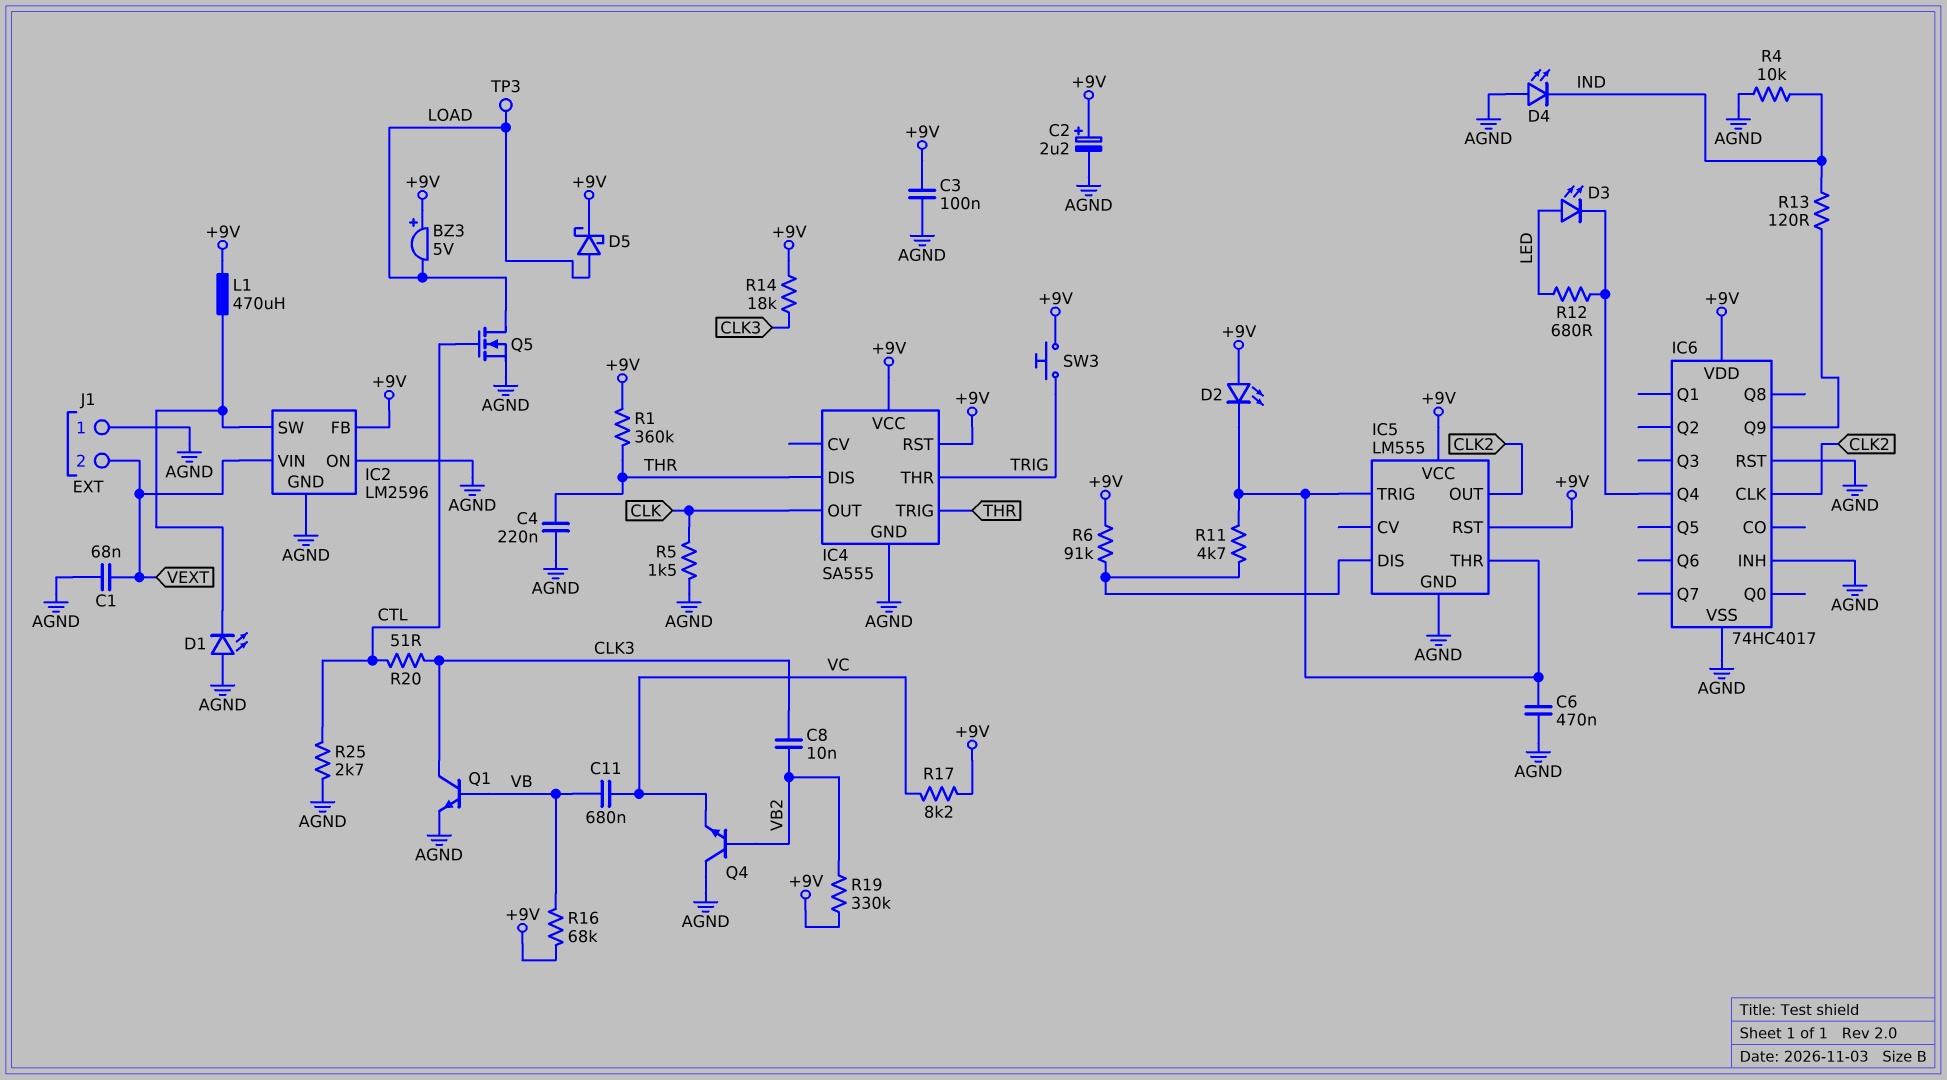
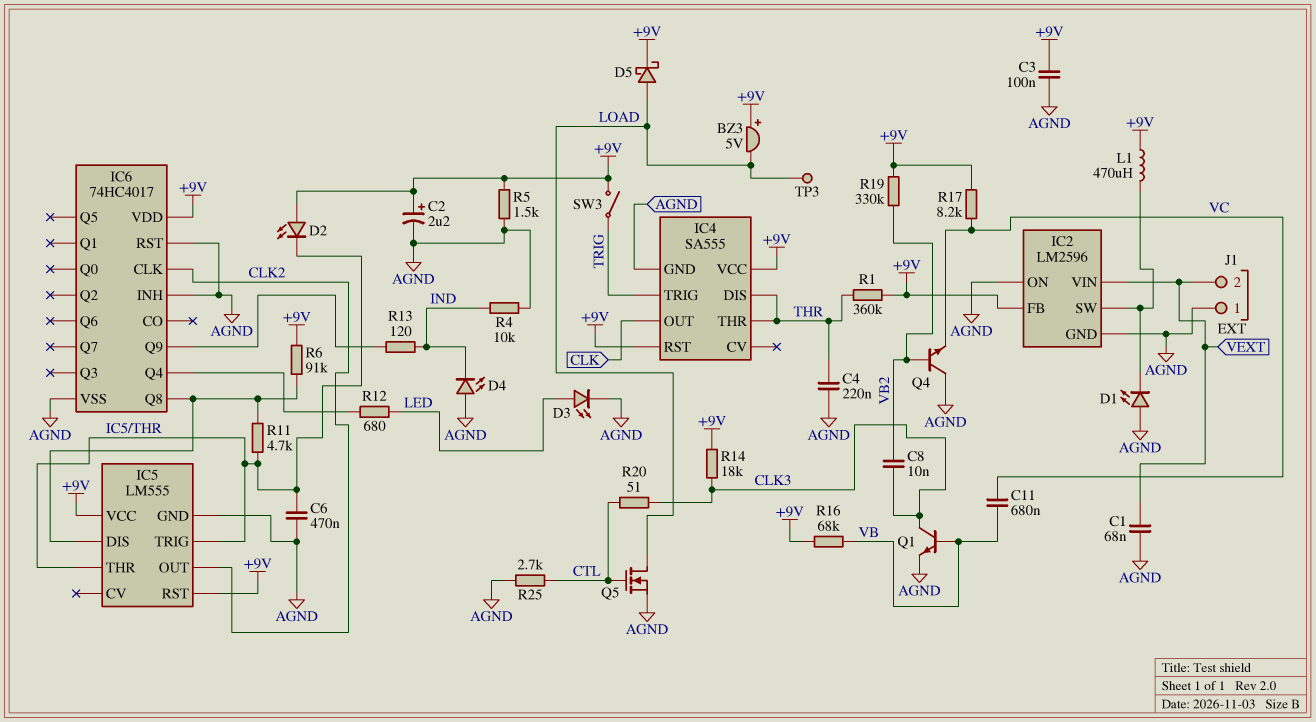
D3: LED (A LED, K IC6/Q4) -> LED (A LED, K AGND)
IC4 pin THR: TRIG -> THR
IC4 pin TRIG: THR -> TRIG
IC6 pin Q8: none -> IC5/DIS
R5: 1.5k (AGND, CLK) -> 1.5k (+9V, AGND)
SW3: button (+9V, TRIG) -> switch (+9V, TRIG)

